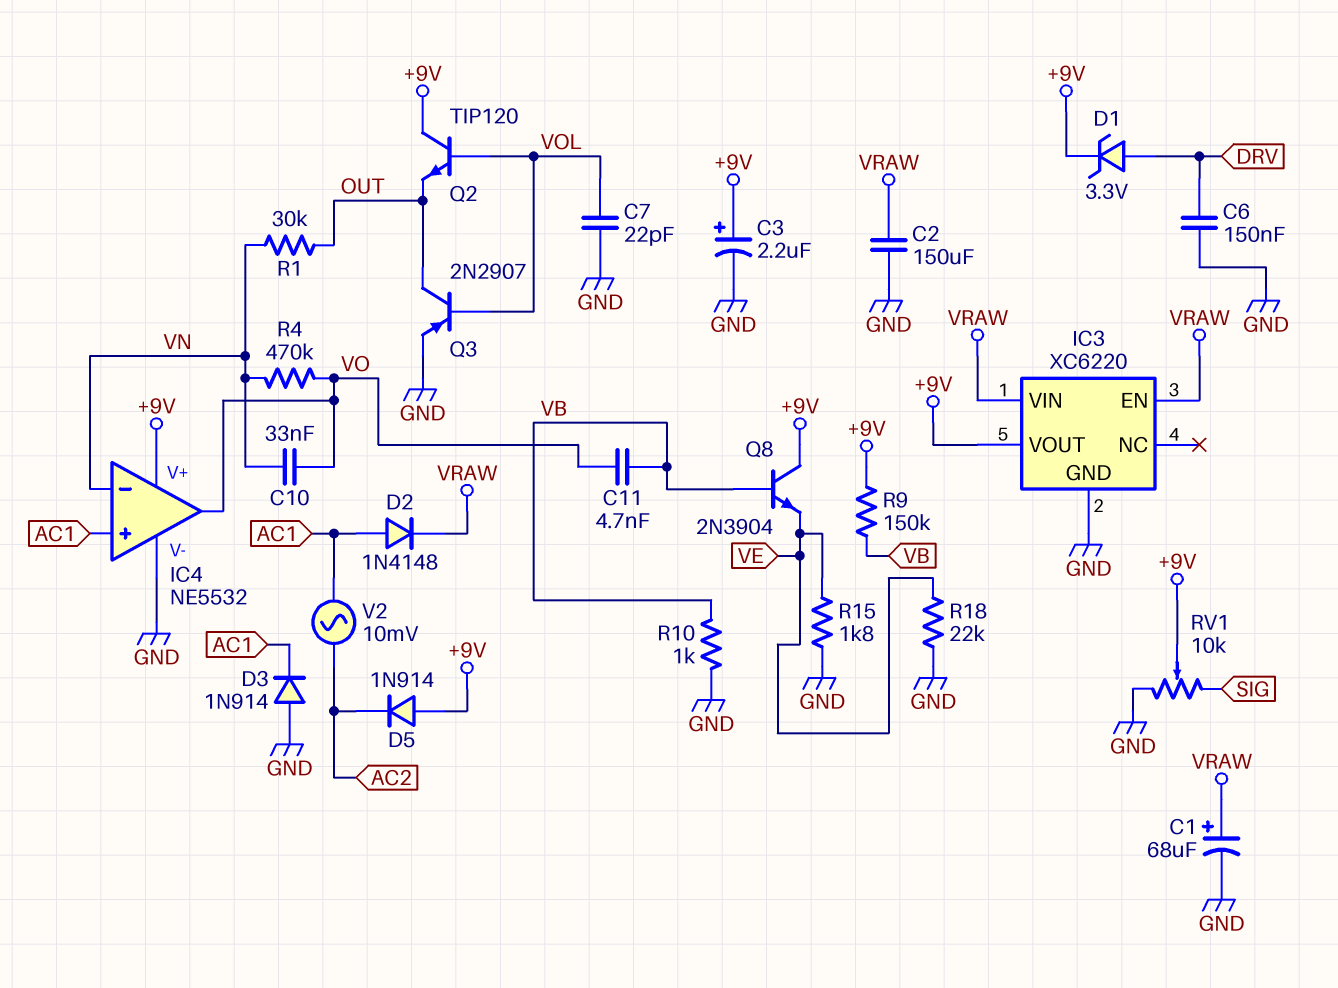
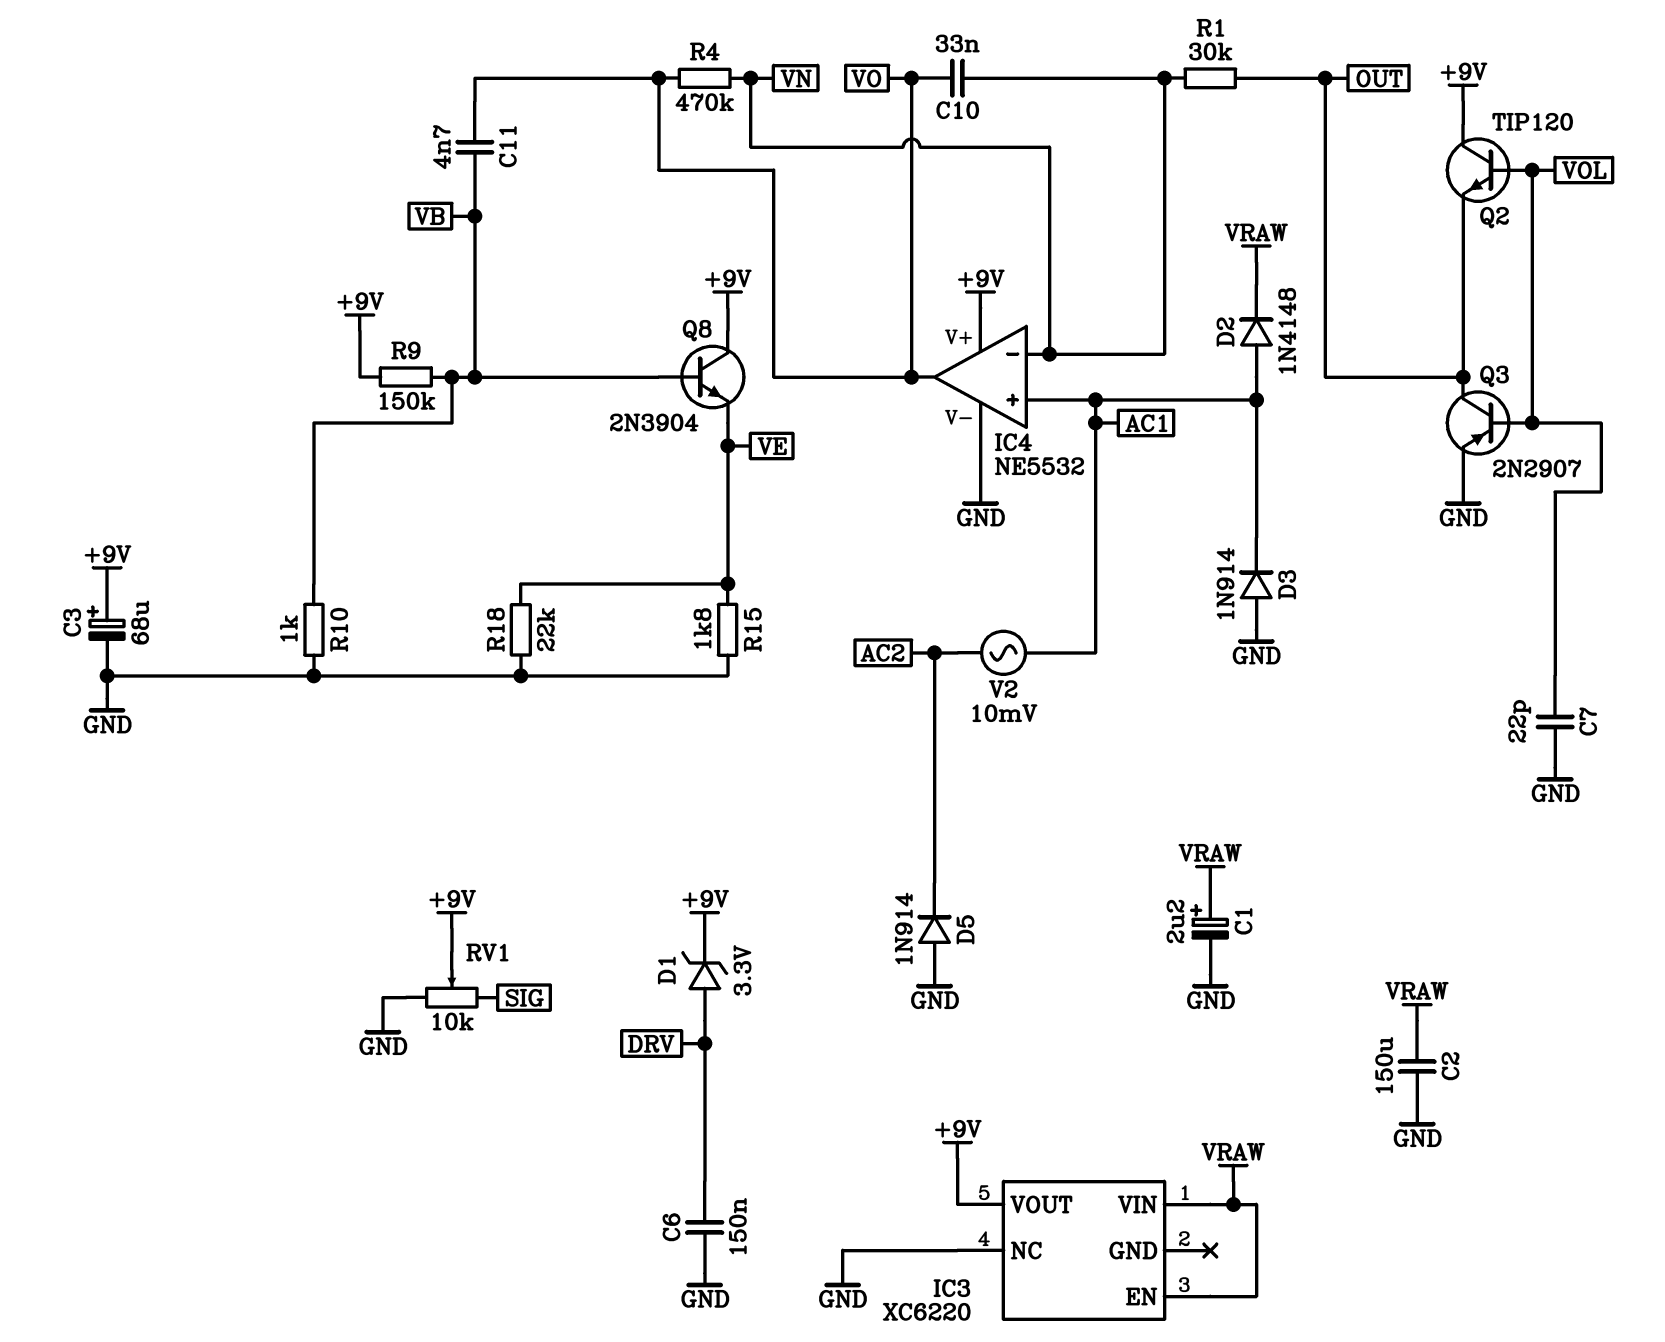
C1: 68uF (plus VRAW, minus GND) -> 2.2uF (plus VRAW, minus GND)
C3: 2.2uF (plus +9V, minus GND) -> 68uF (plus +9V, minus GND)
D5: diode 1N914 (A +9V, K AC2) -> diode 1N914 (A GND, K AC2)
IC3 pin GND: GND -> none
IC3 pin NC: none -> GND

